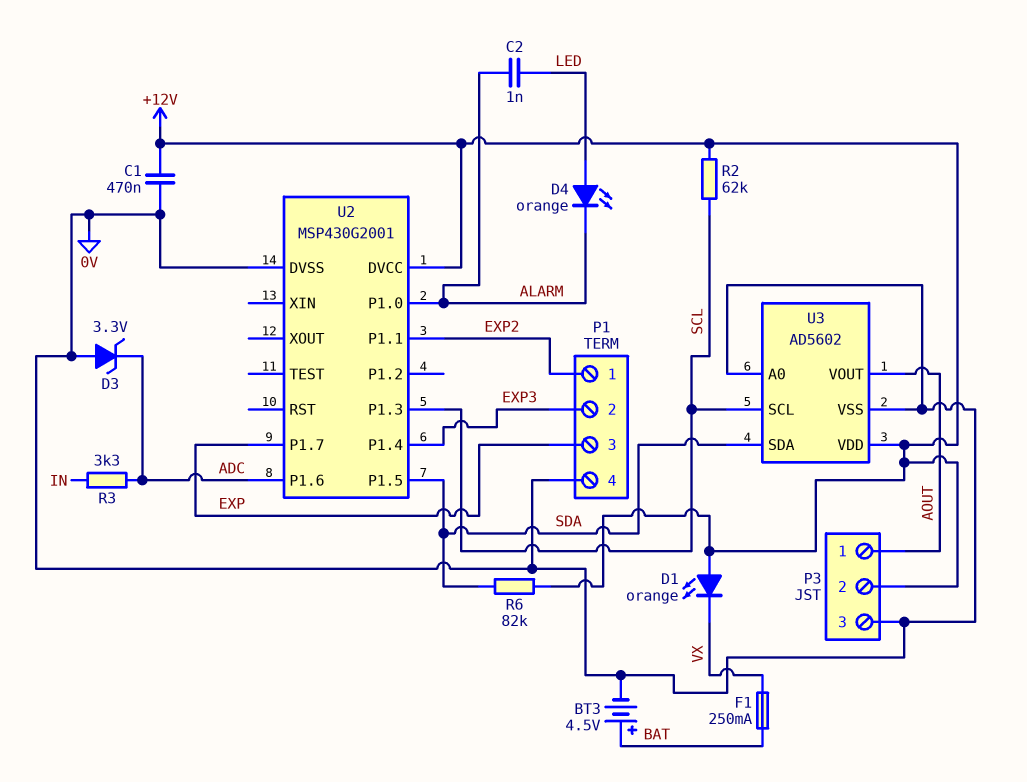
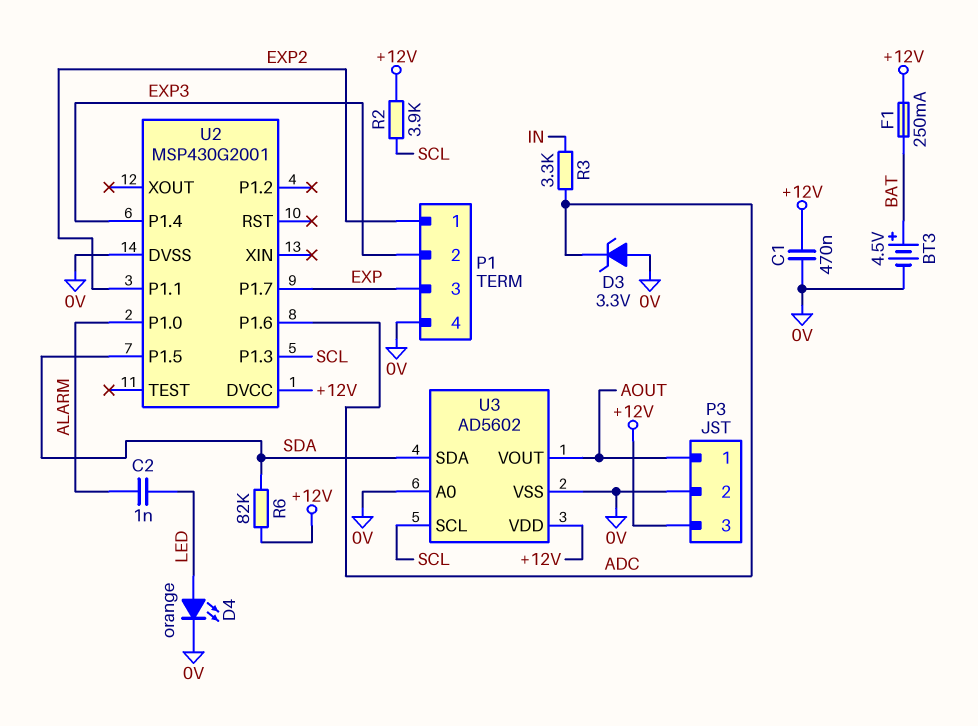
D1: LED orange (A +12V, K VX) -> none
D4: LED orange (A LED, K ALARM) -> LED orange (A LED, K 0V)
F1: 250mA (BAT, VX) -> 250mA (+12V, BAT)
P3 pin 2: +12V -> 0V
P3 pin 3: 0V -> +12V
R2: 62k (+12V, SCL) -> 3.9k (+12V, SCL)

